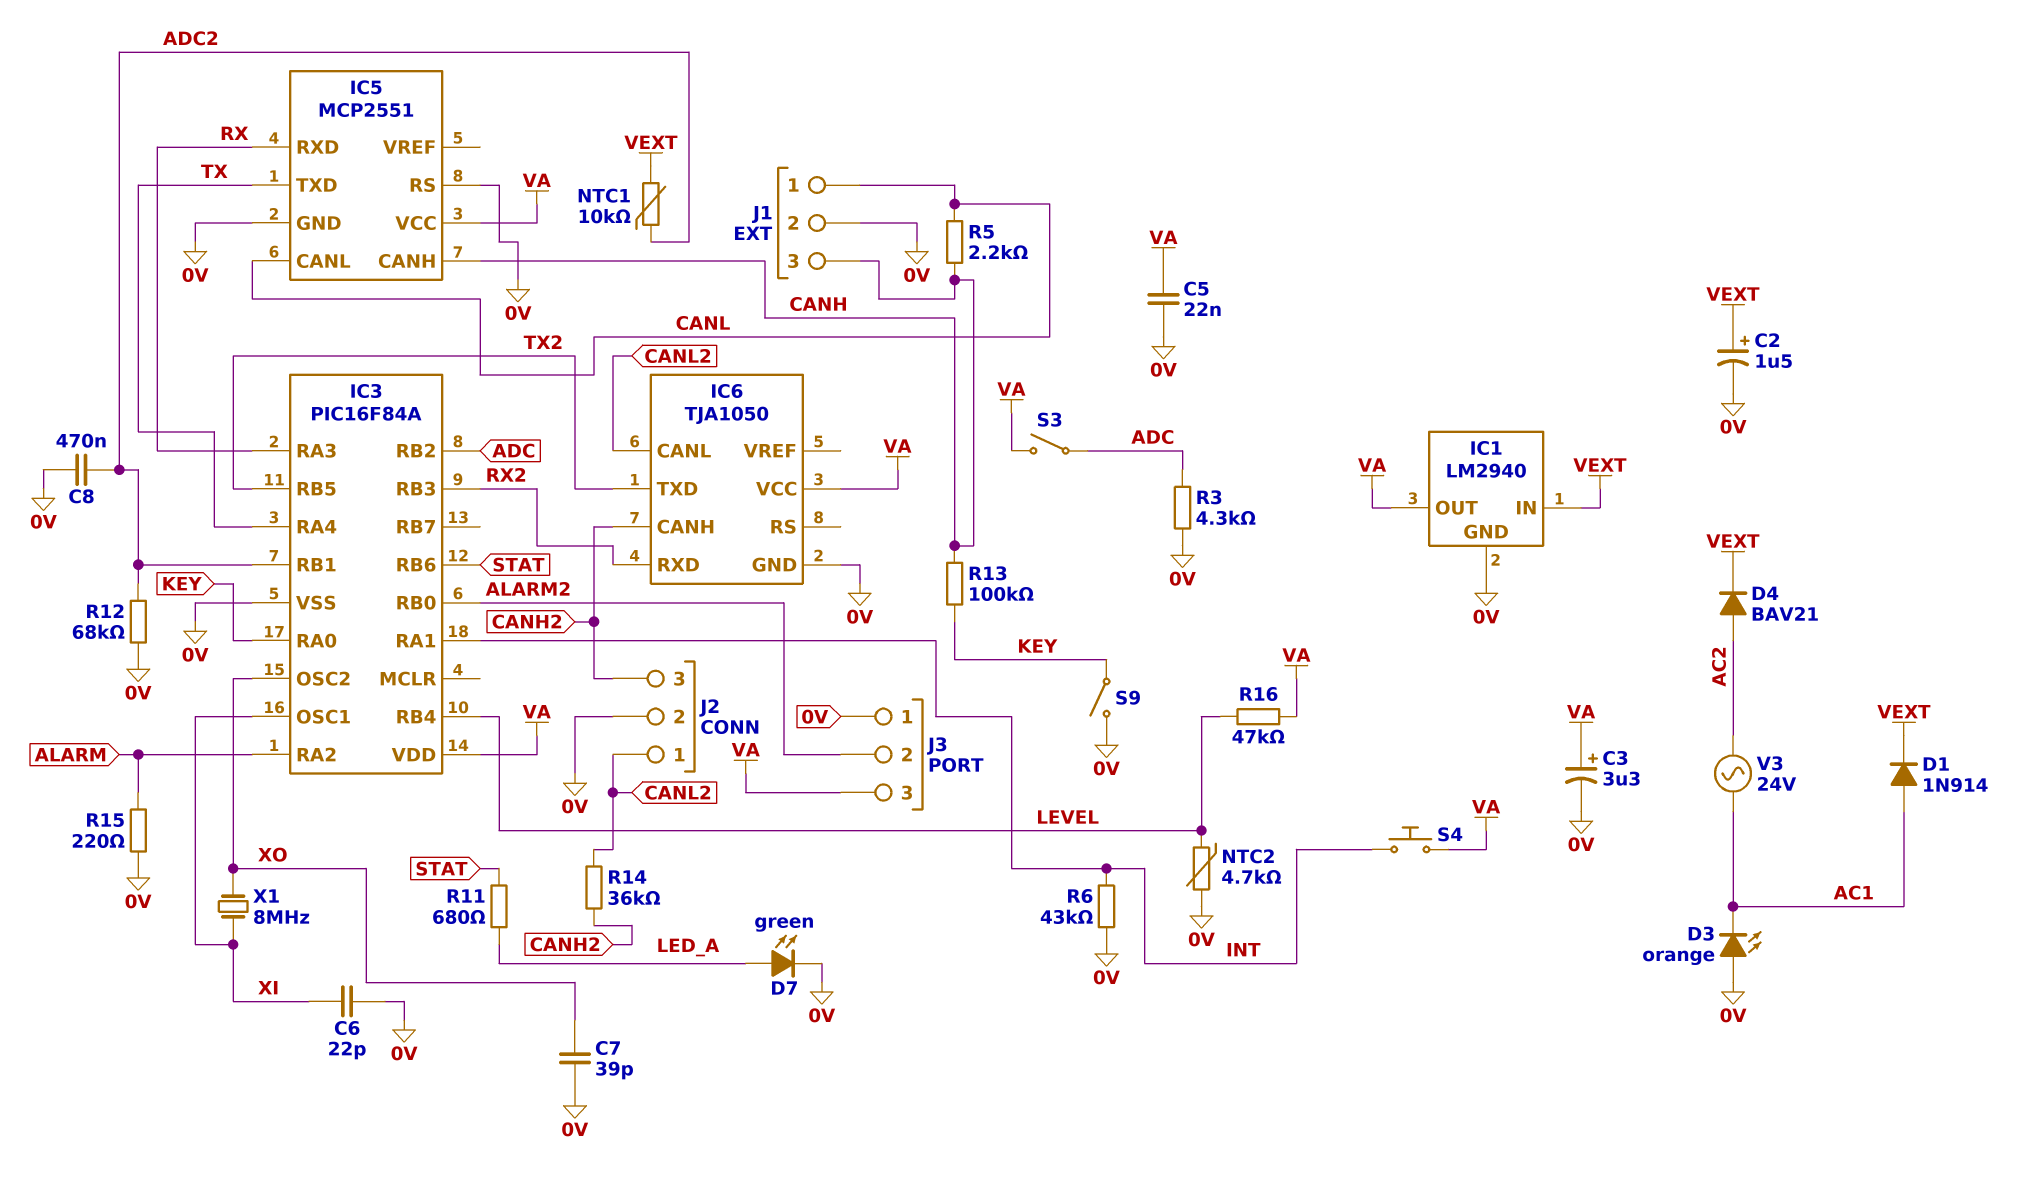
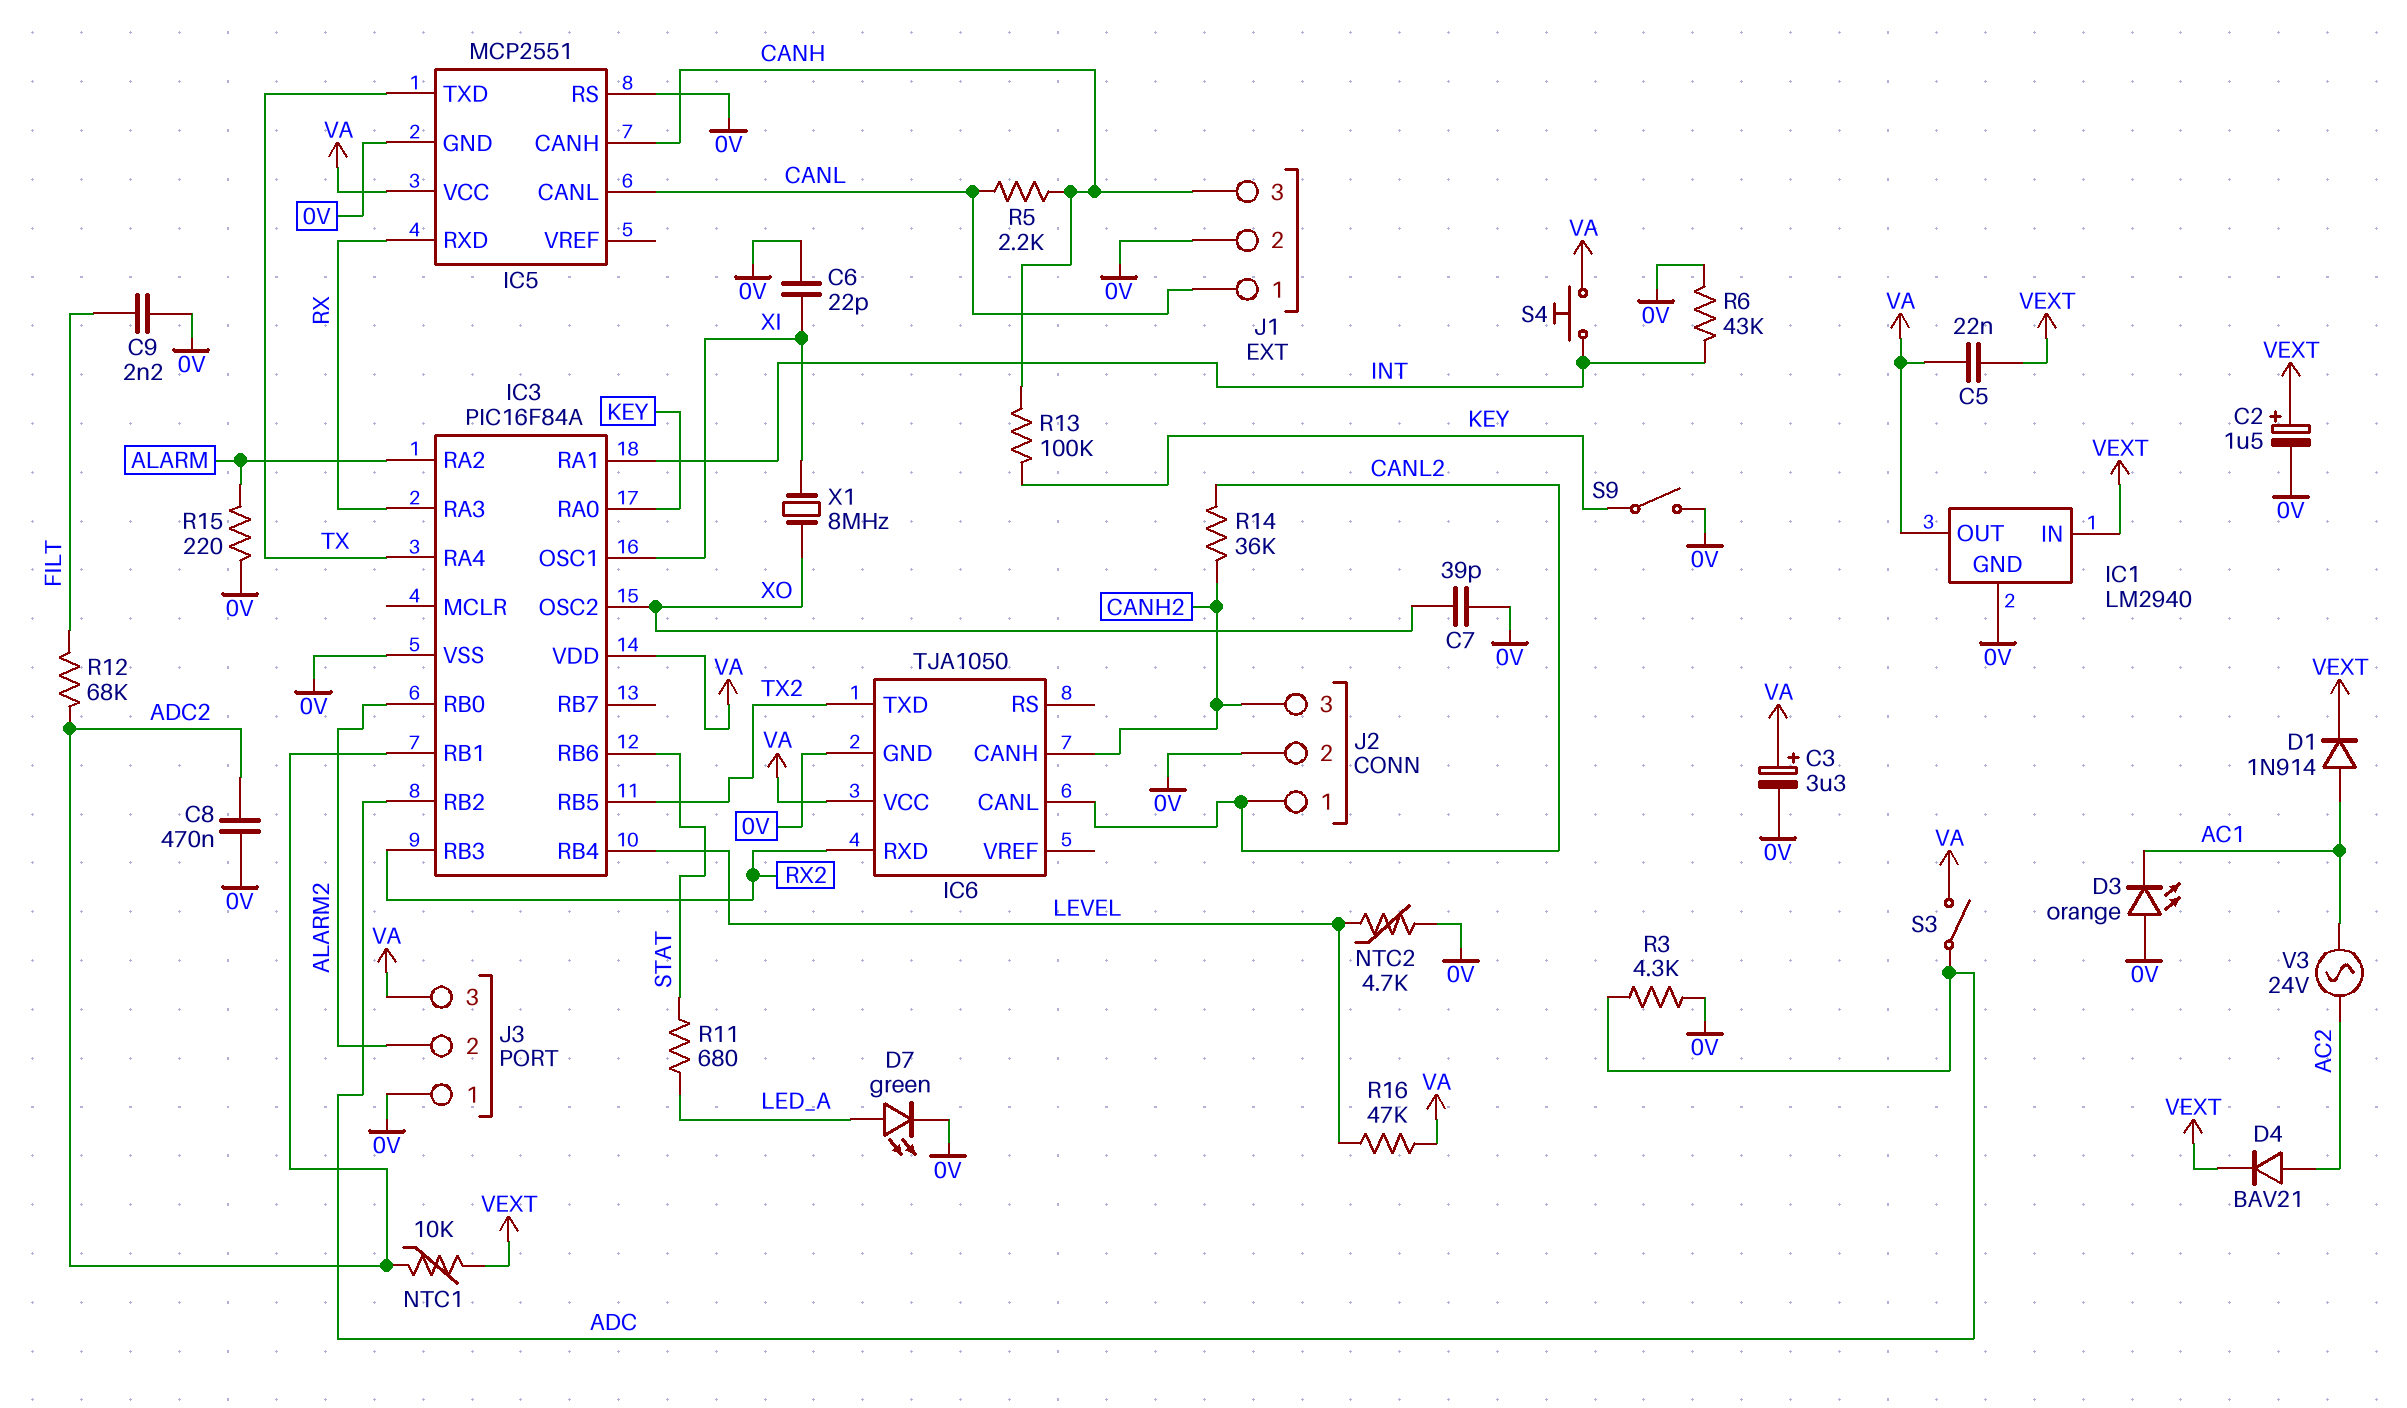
C5: 22nF (0V, VA) -> 22nF (VA, VEXT)
C9: none -> 2.2nF (0V, FILT)
R12: 68k (0V, ADC2) -> 68k (ADC2, FILT)

